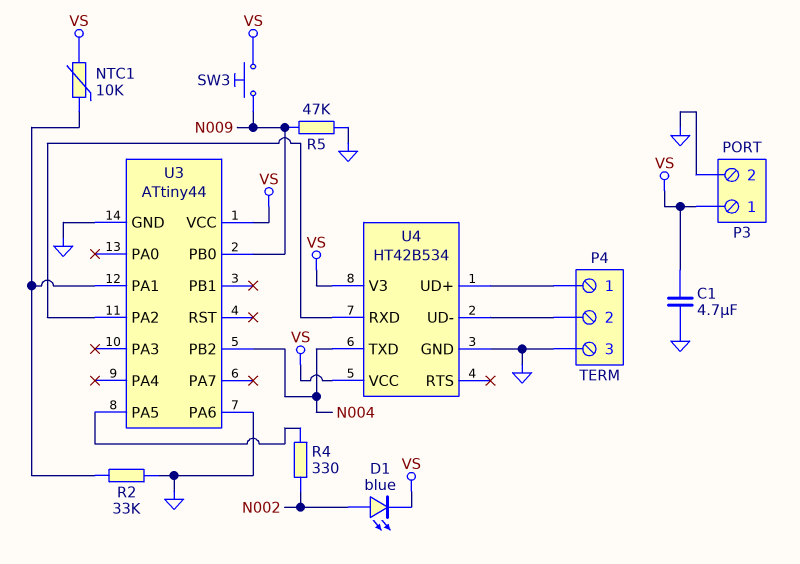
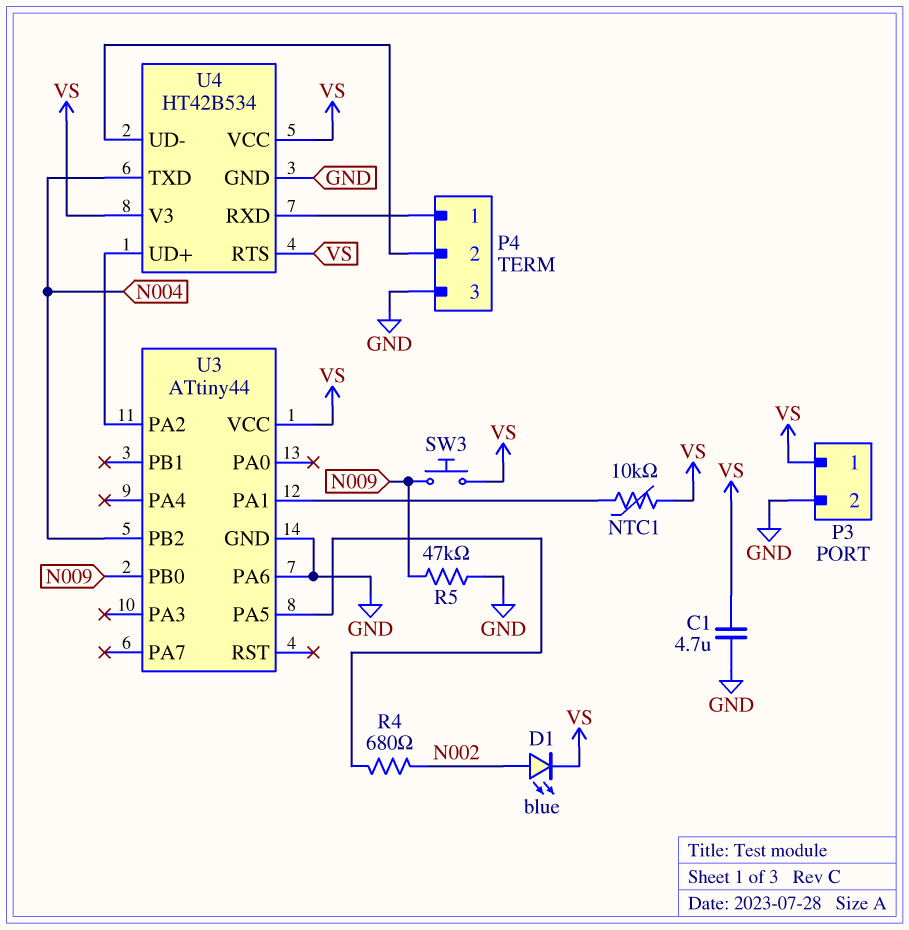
R2: 33k (GND, U3/PA1) -> none
R4: 330 (N002, U3/PA5) -> 680 (N002, U3/PA5)
U4 pin RTS: none -> VS
U4 pin RXD: U3/PA2 -> P4/1
U4 pin UD+: P4/1 -> U3/PA2

